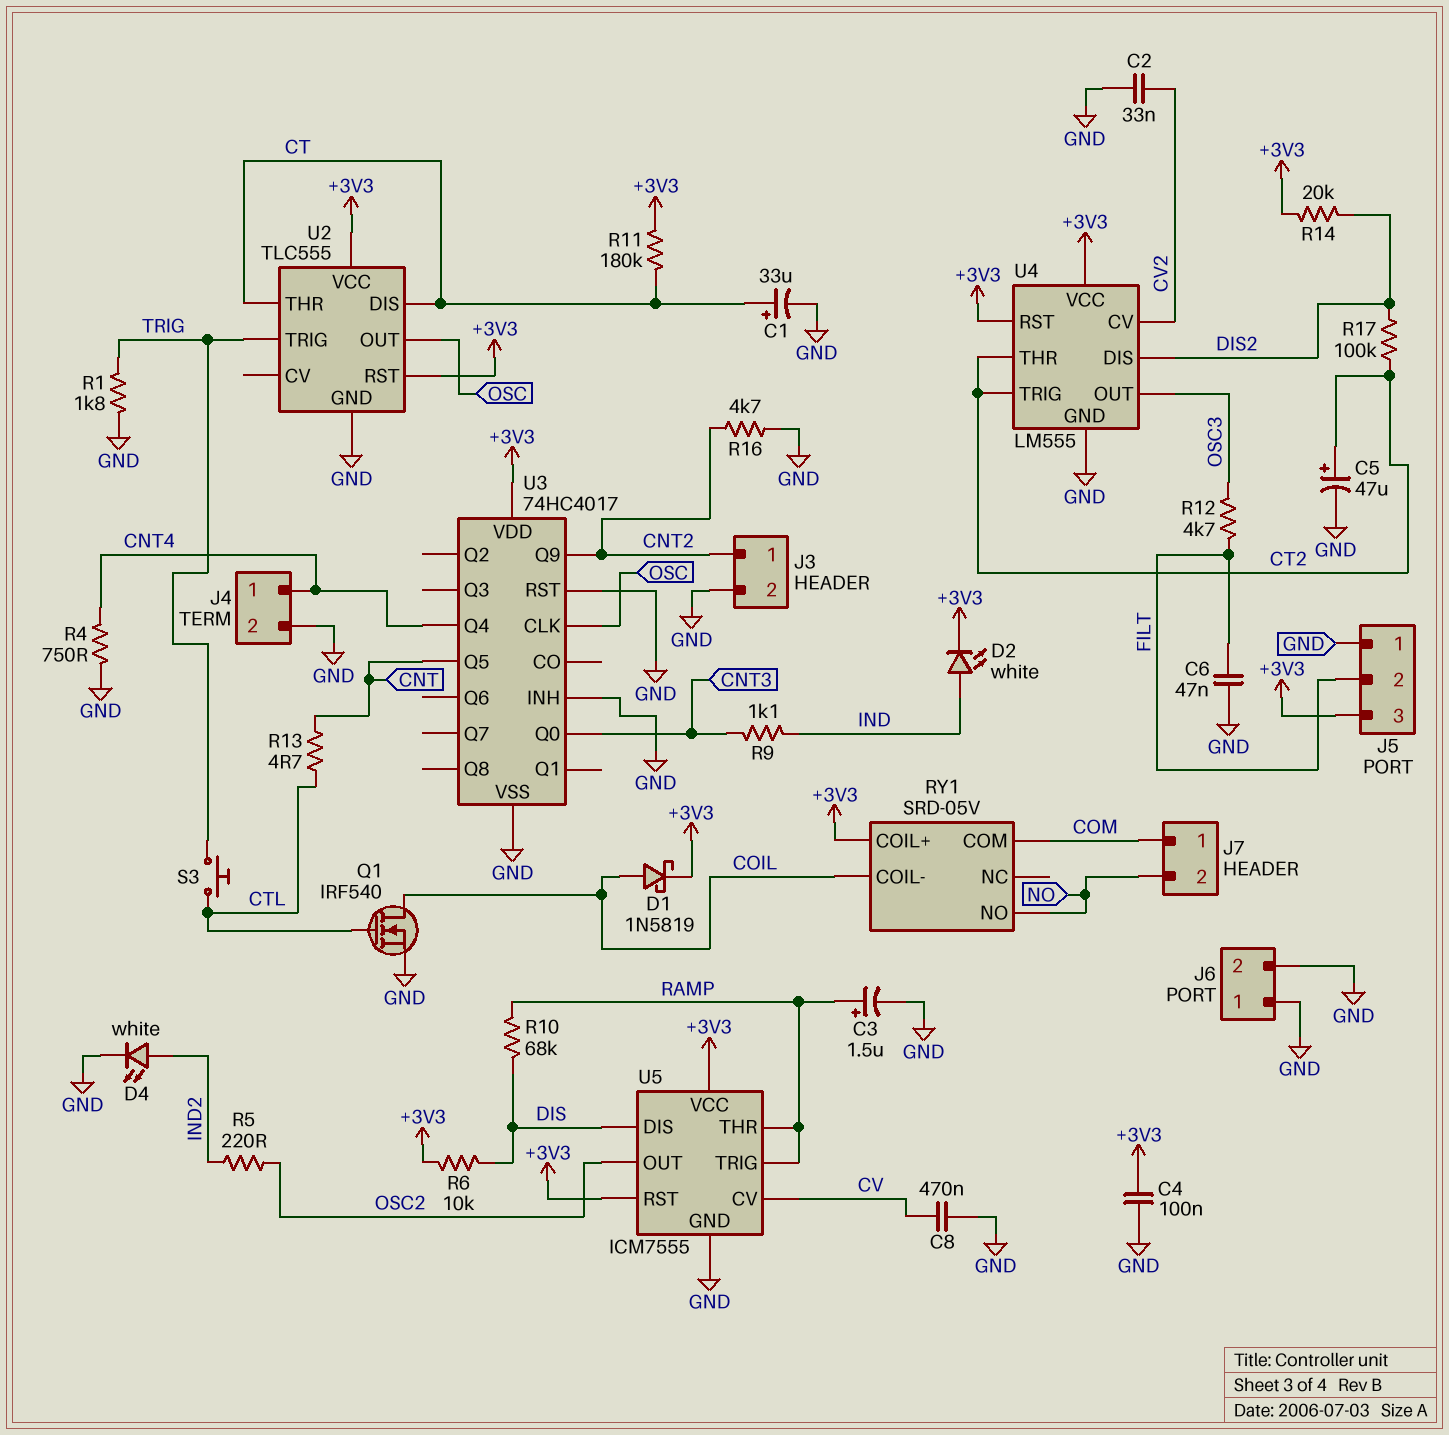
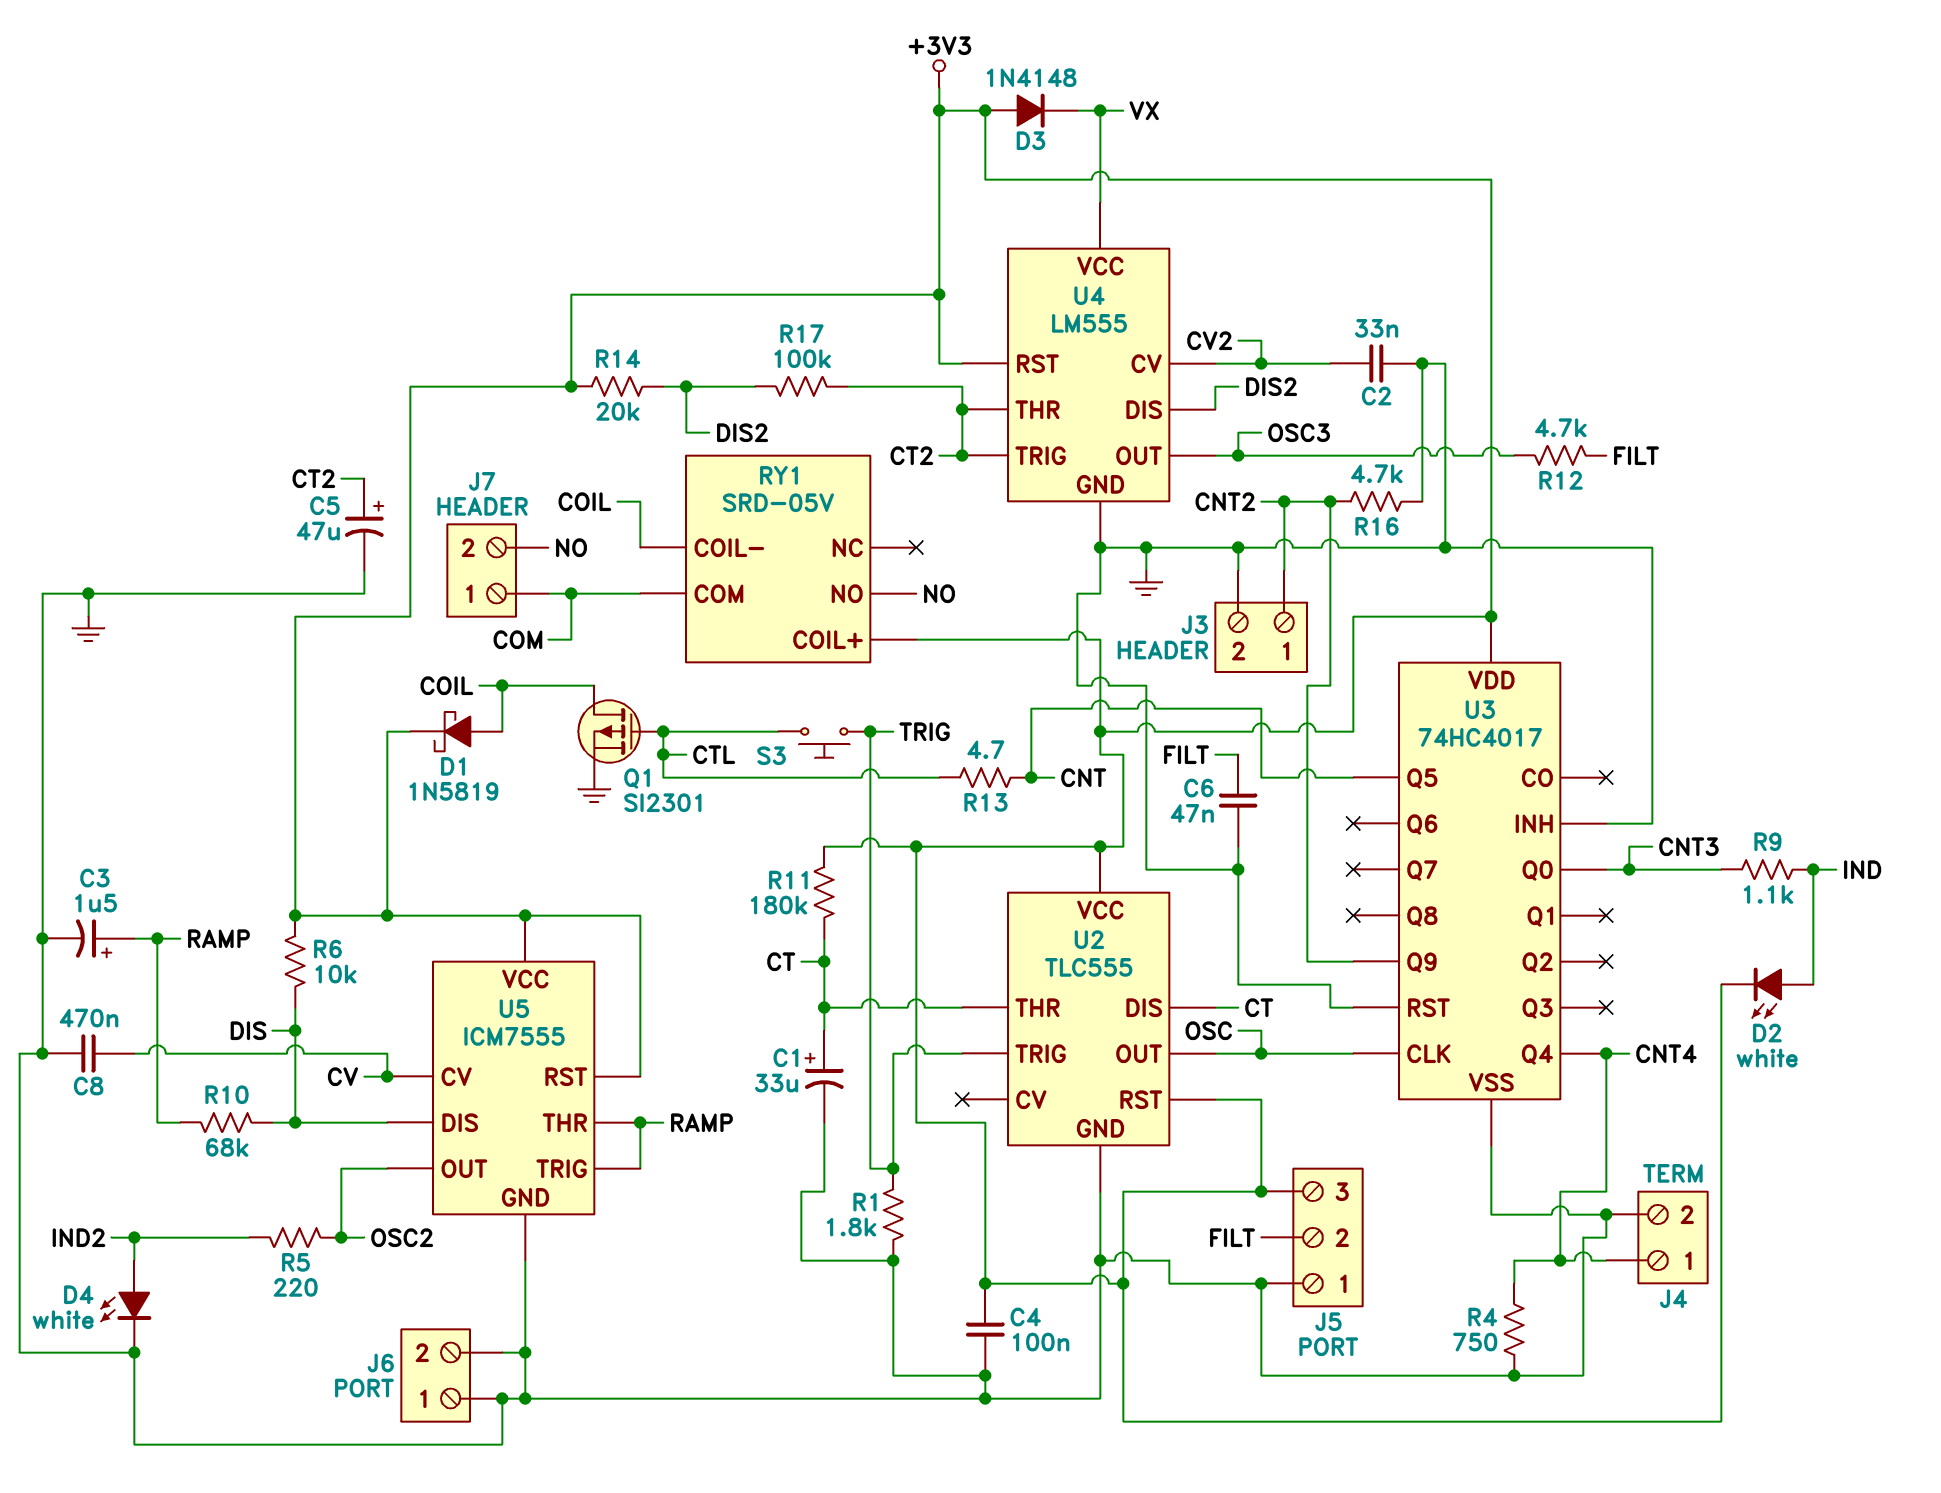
D3: none -> diode 1N4148 (A +3V3, K VX)
Q1: NMOS IRF540 (G CTL, D COIL, S GND) -> PMOS SI2301 (G CTL, D COIL, S GND)
U4 pin VCC: +3V3 -> VX

